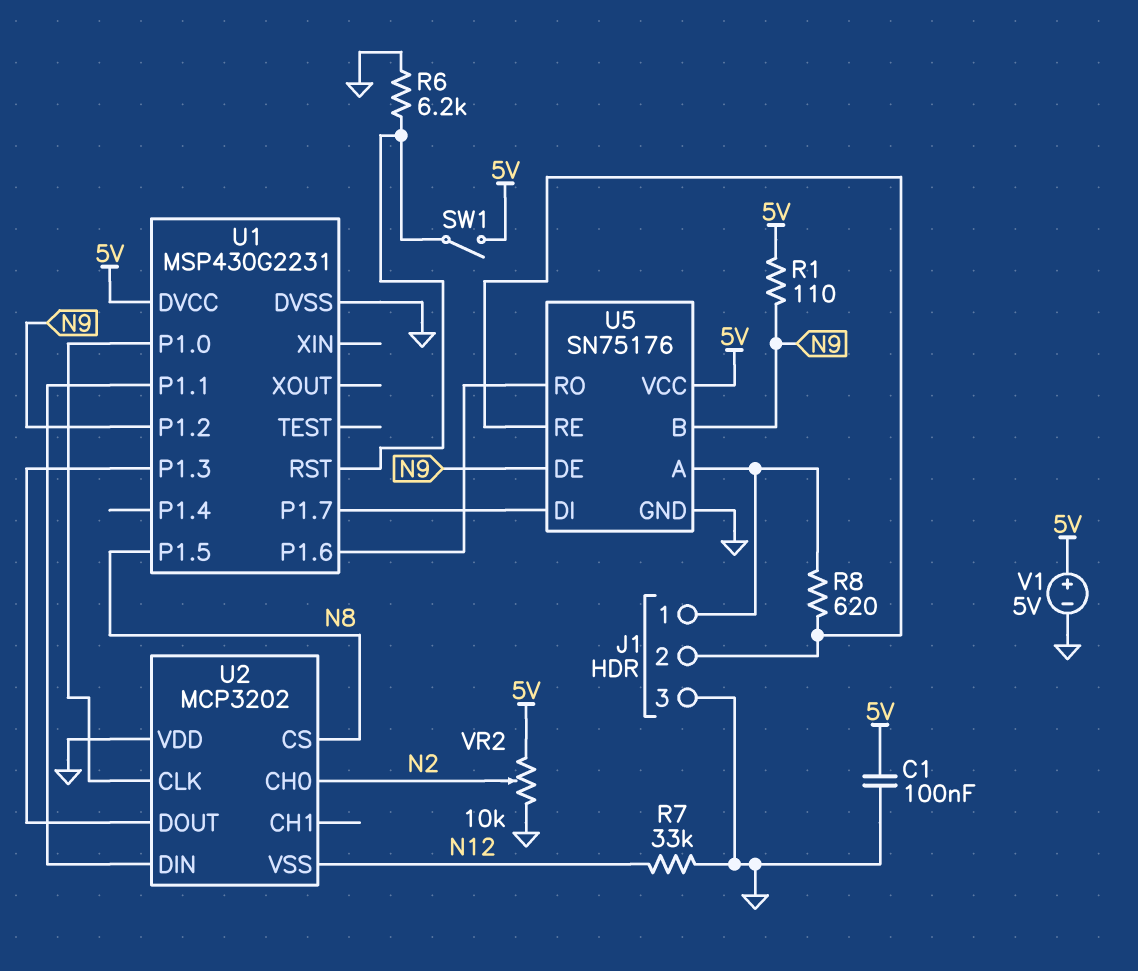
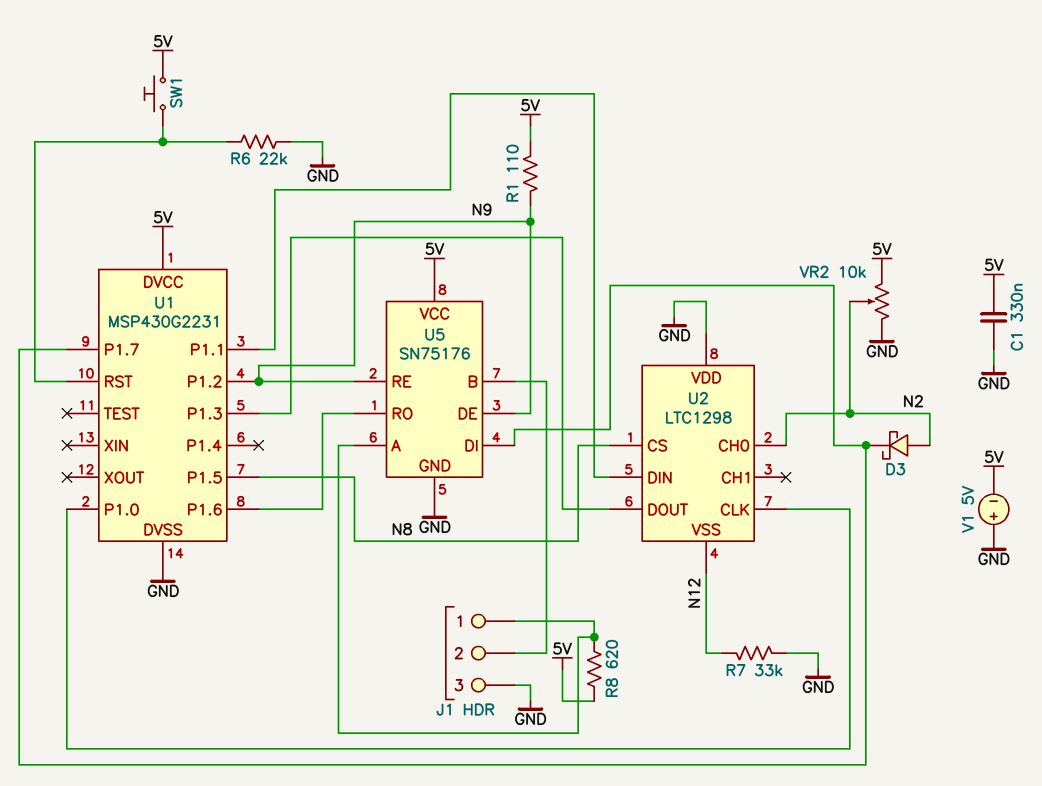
C1: 100nF (5V, GND) -> 330nF (5V, GND)
D3: none -> schottky (A N2, K U1/P1.7)
R6: 6.2k (GND, U1/RST) -> 22k (GND, U1/RST)
R8: 620 (J1/1, J1/2) -> 620 (5V, J1/1)
SW1: switch (5V, U1/RST) -> button (5V, U1/RST)
U2: MCP3202 -> LTC1298
U5 pin B: N9 -> J1/2
U5 pin RE: J1/2 -> N9
V1: 5V (plus 5V, minus GND) -> 5V (plus GND, minus 5V)

